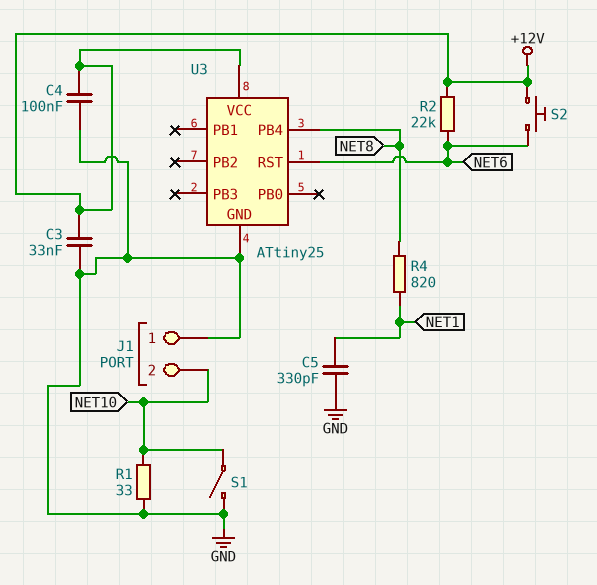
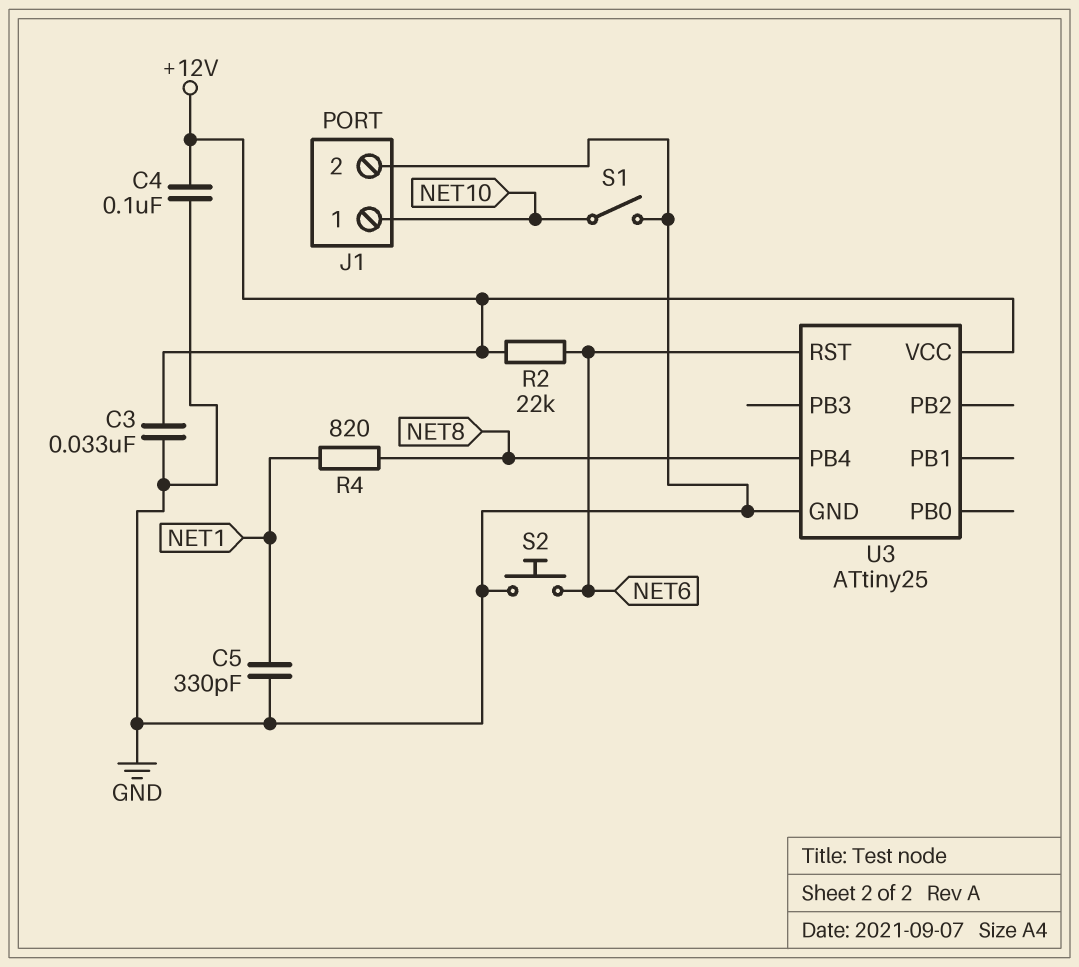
J1 pin 1: GND -> NET10
J1 pin 2: NET10 -> GND
R1: 33 (GND, NET10) -> none
S2: button (+12V, NET6) -> button (GND, NET6)

